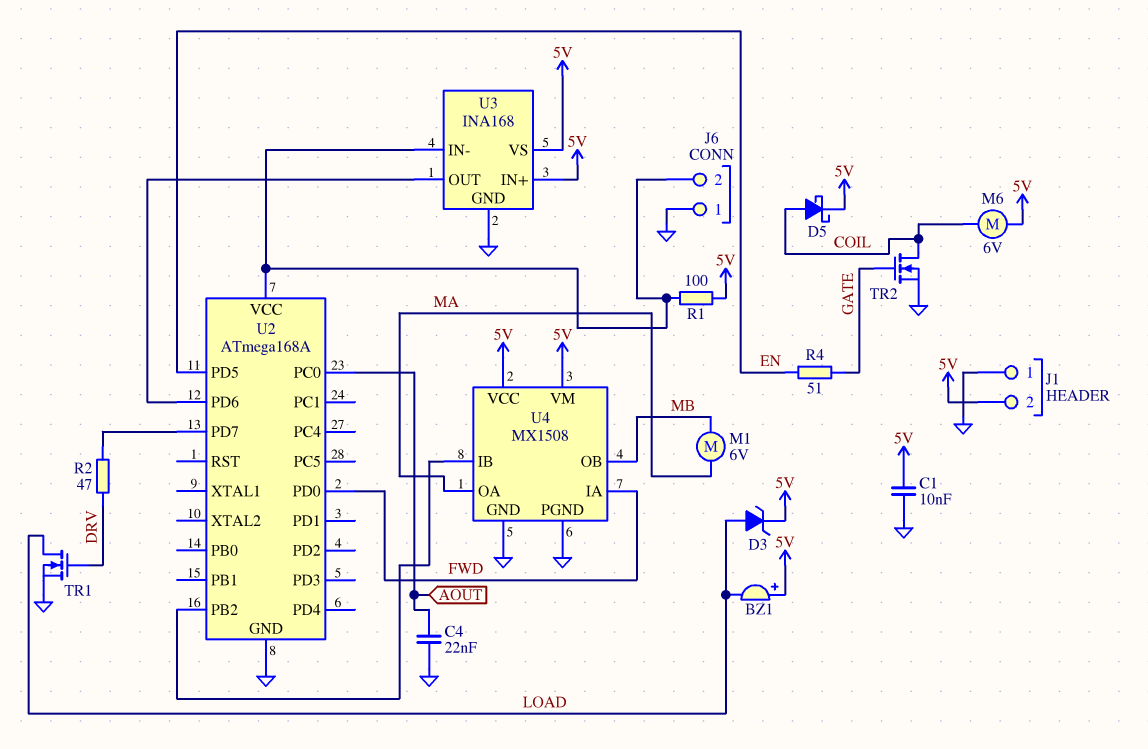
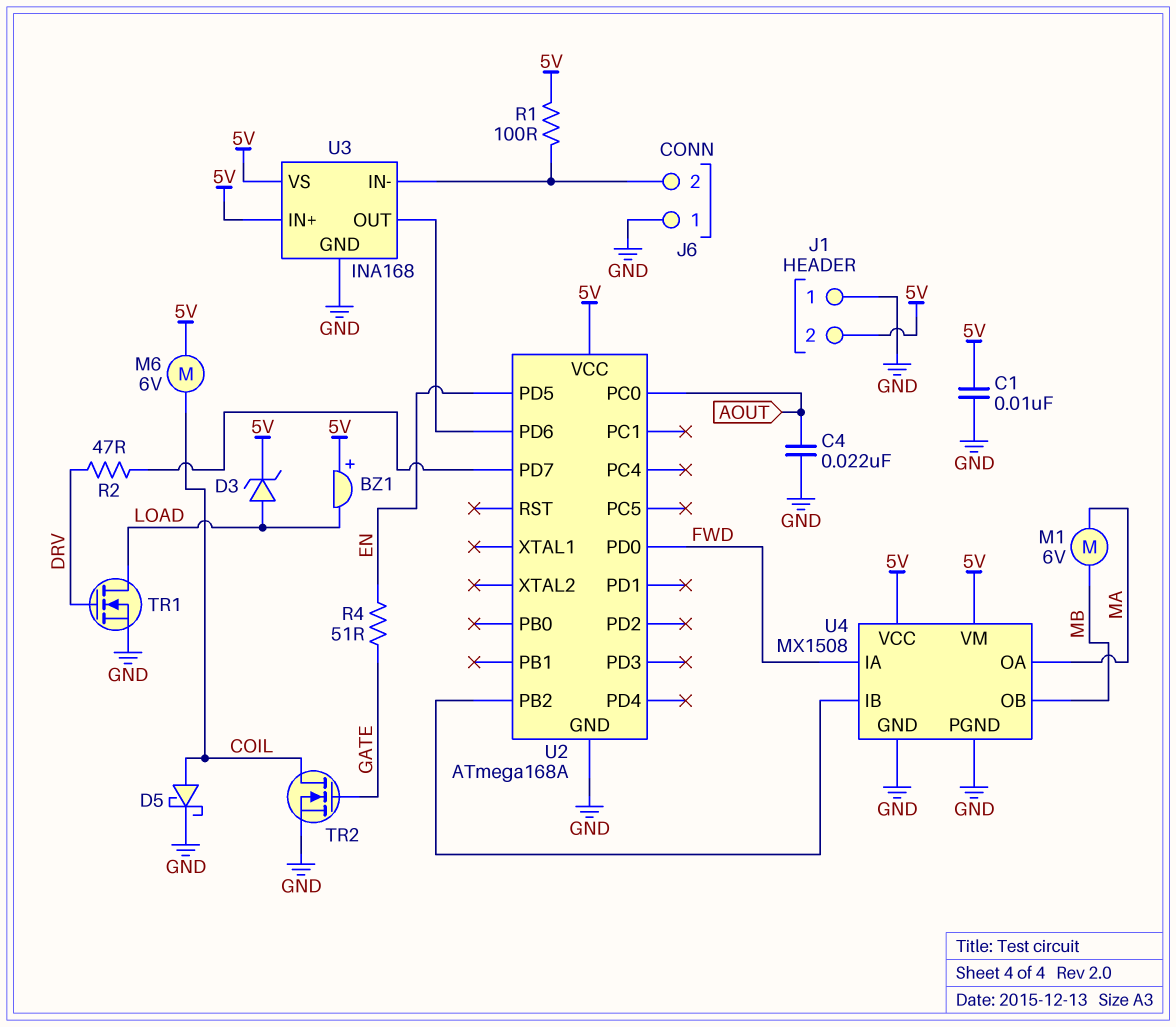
D5: schottky (A COIL, K 5V) -> schottky (A COIL, K GND)
U2 pin VCC: J6/2 -> 5V

